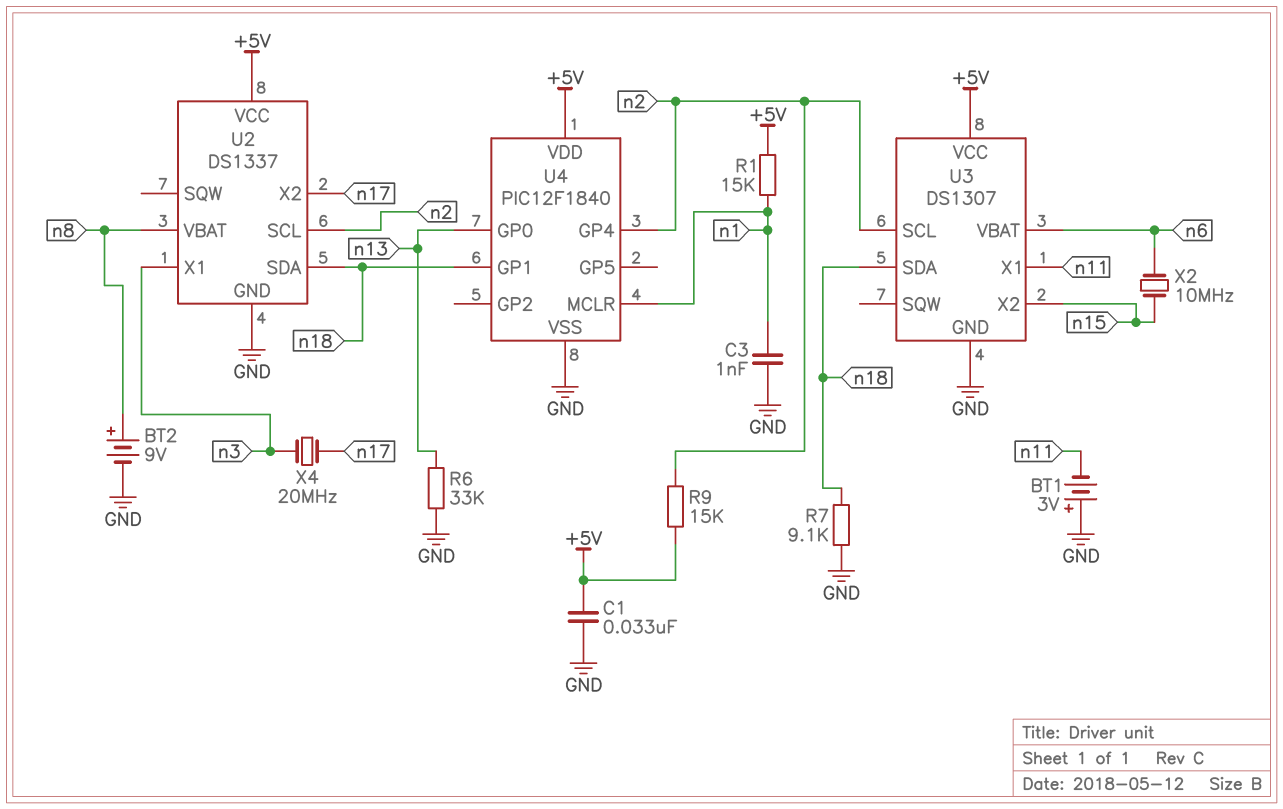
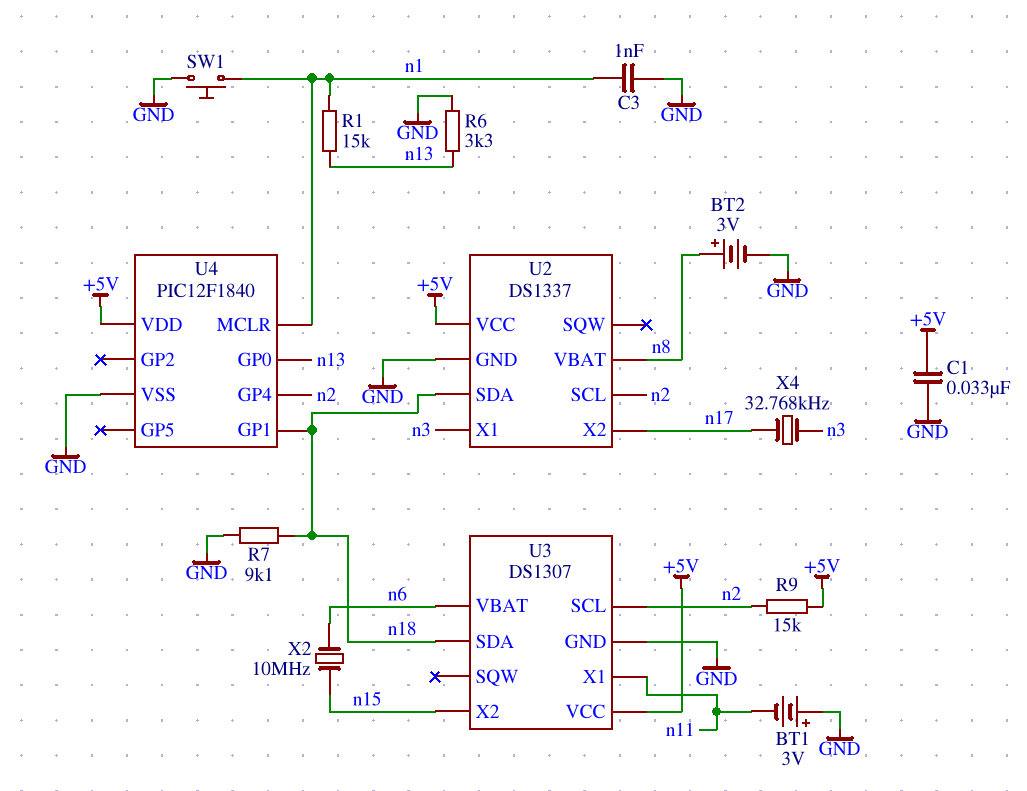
BT2: 9V (plus n8, minus GND) -> 3V (plus n8, minus GND)
R1: 15k (+5V, n1) -> 15k (n1, n13)
R6: 33k (GND, n13) -> 3.3k (GND, n13)
SW1: none -> button (GND, n1)
X4: 20MHz (n3, n17) -> 32.768kHz (n3, n17)

